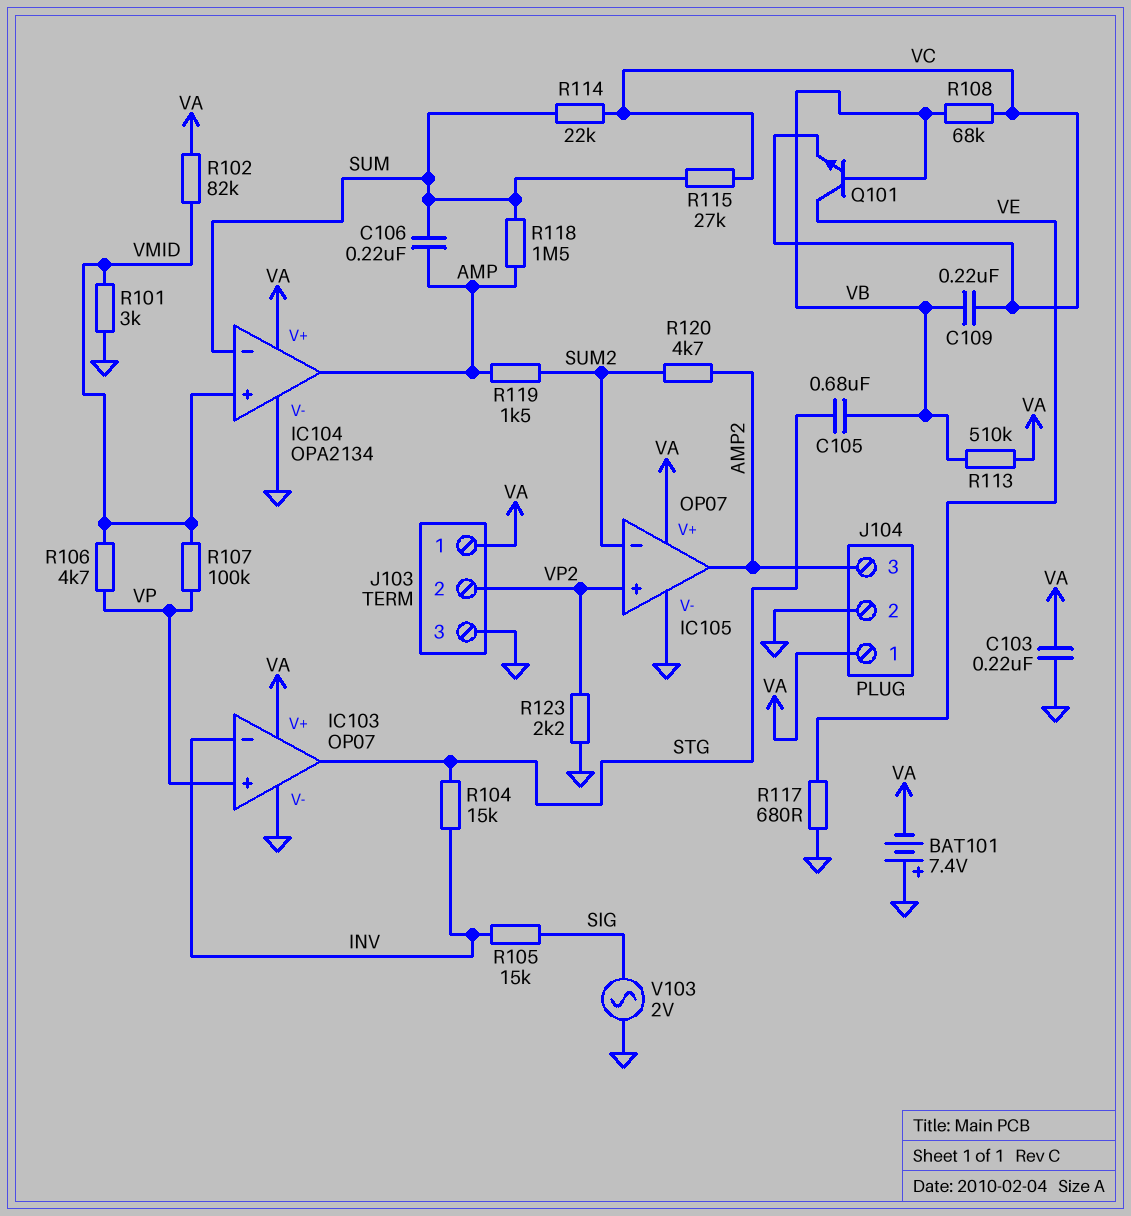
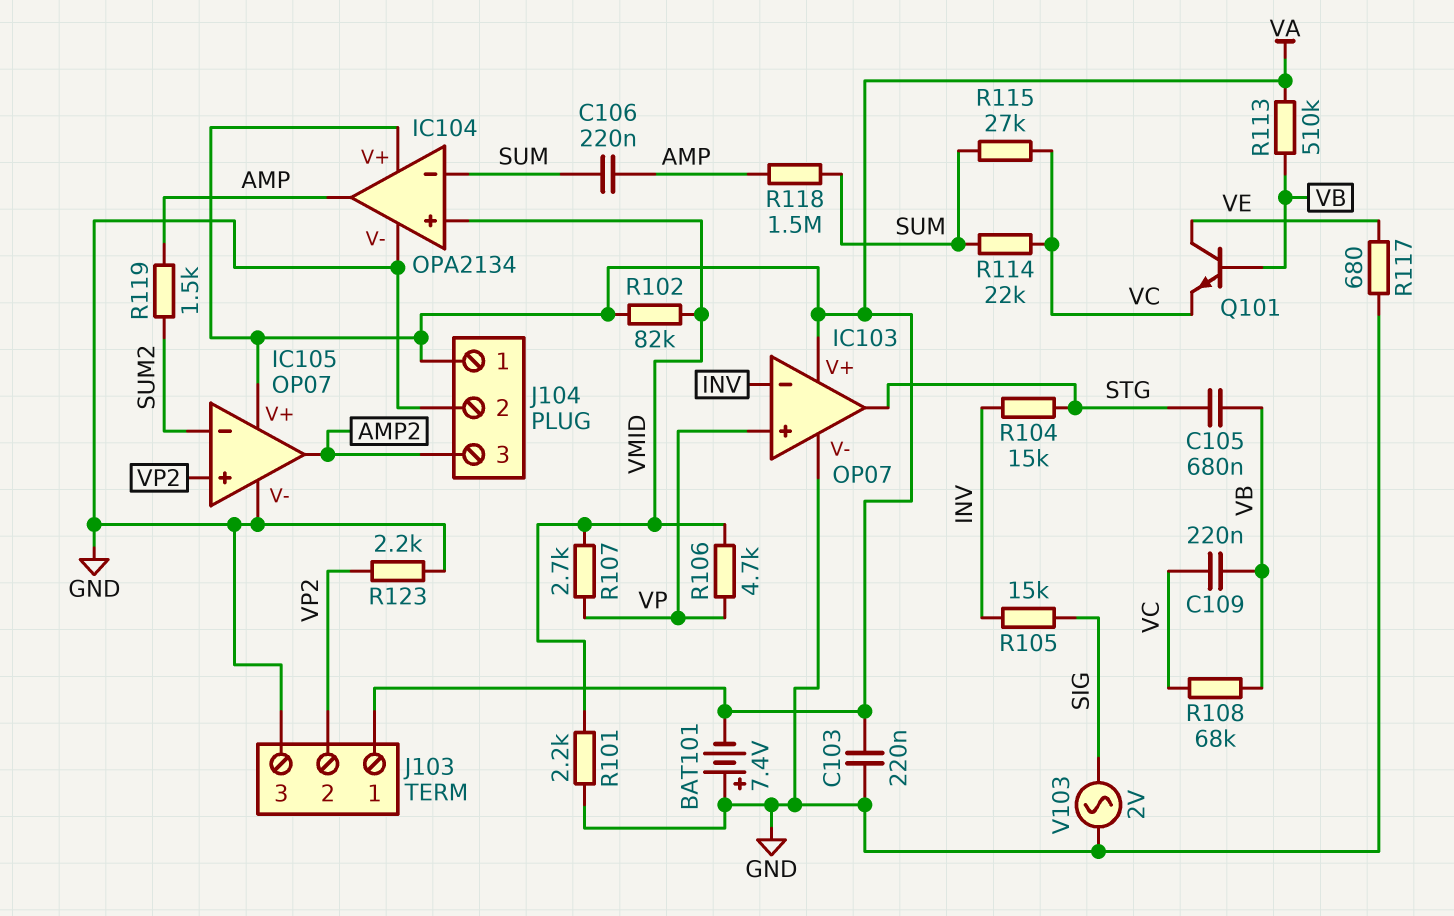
R101: 3k (GND, VMID) -> 2.2k (GND, VMID)
R107: 100k (VMID, VP) -> 2.7k (VMID, VP)
R120: 4.7k (AMP2, SUM2) -> none

